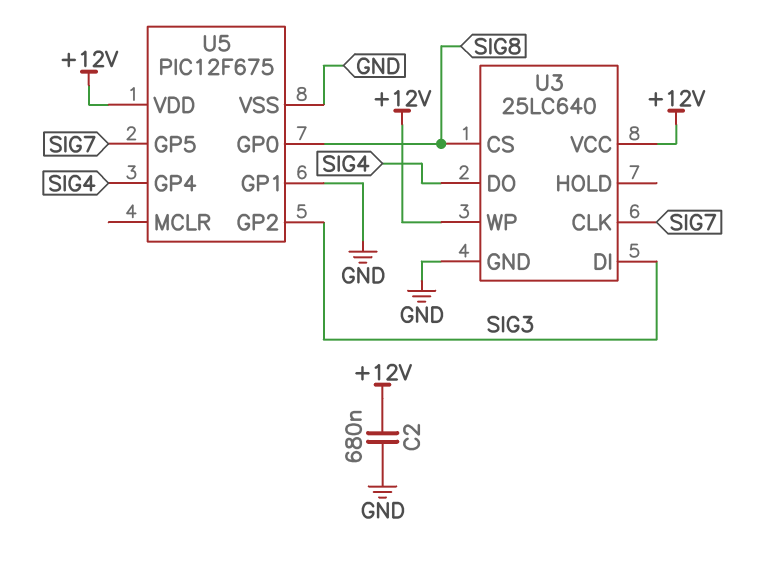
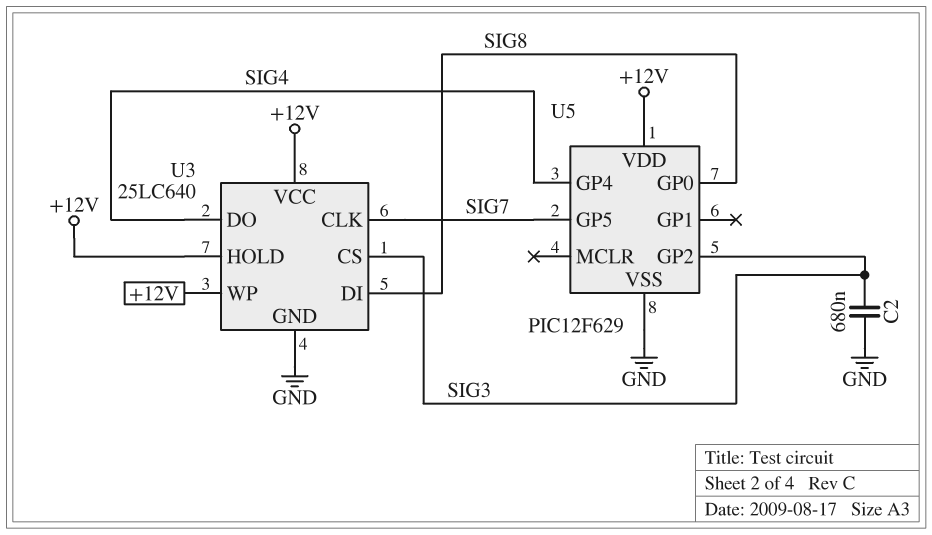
C2: 680nF (+12V, GND) -> 680nF (GND, SIG3)
U3 pin CS: SIG8 -> SIG3
U3 pin DI: SIG3 -> SIG8
U3 pin HOLD: none -> +12V
U5: PIC12F675 -> PIC12F629
U5 pin GP1: GND -> none

